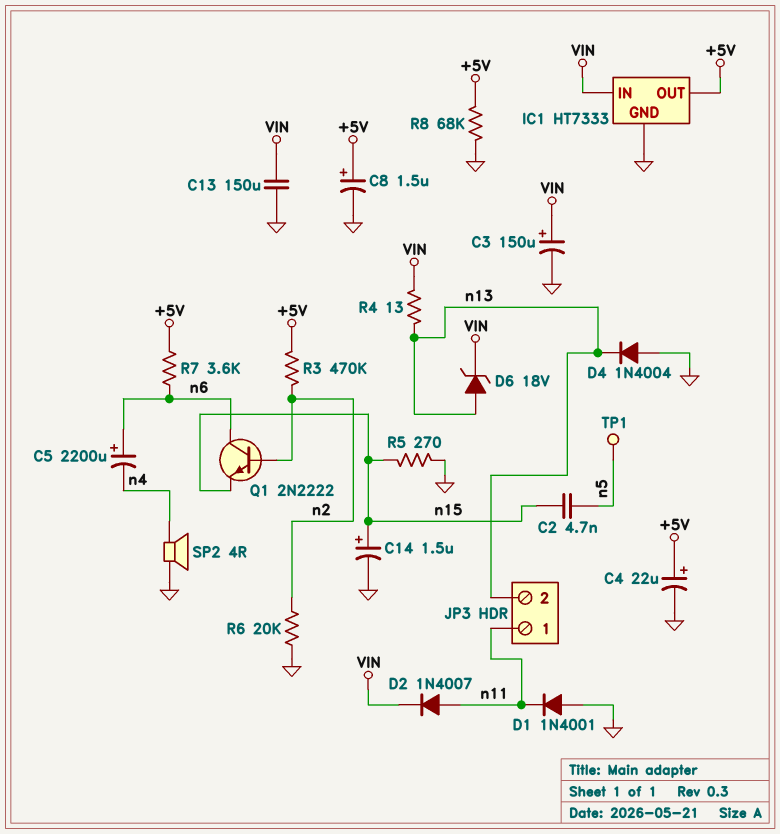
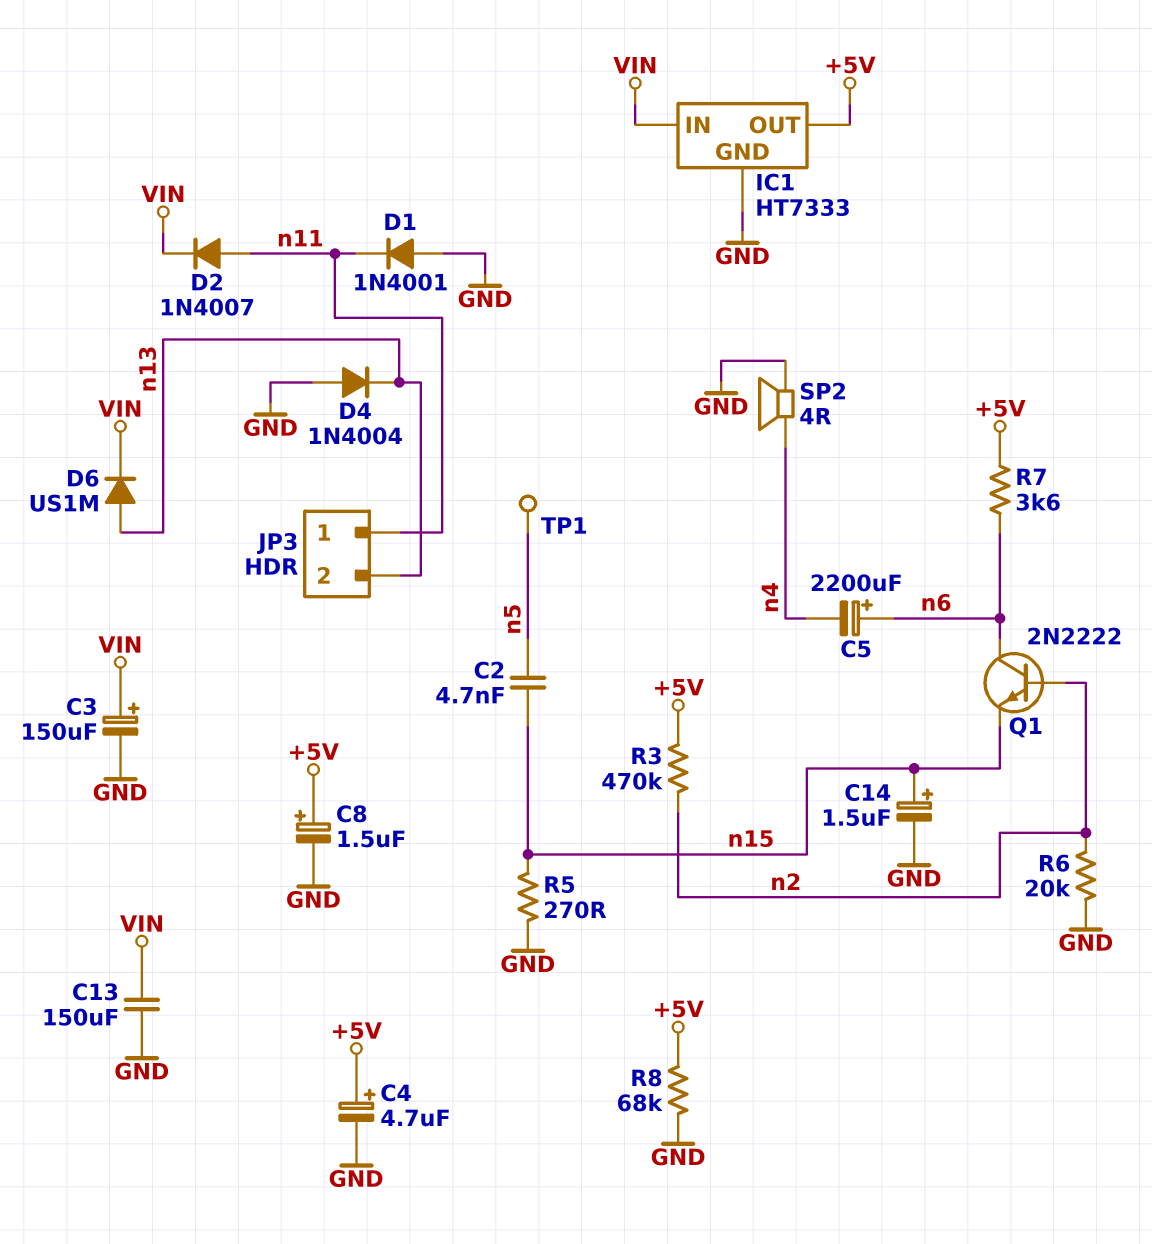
C4: 22uF (plus +5V, minus GND) -> 4.7uF (plus +5V, minus GND)
D6: zener 18V (A n13, K VIN) -> diode US1M (A n13, K VIN)
R4: 13 (VIN, n13) -> none

